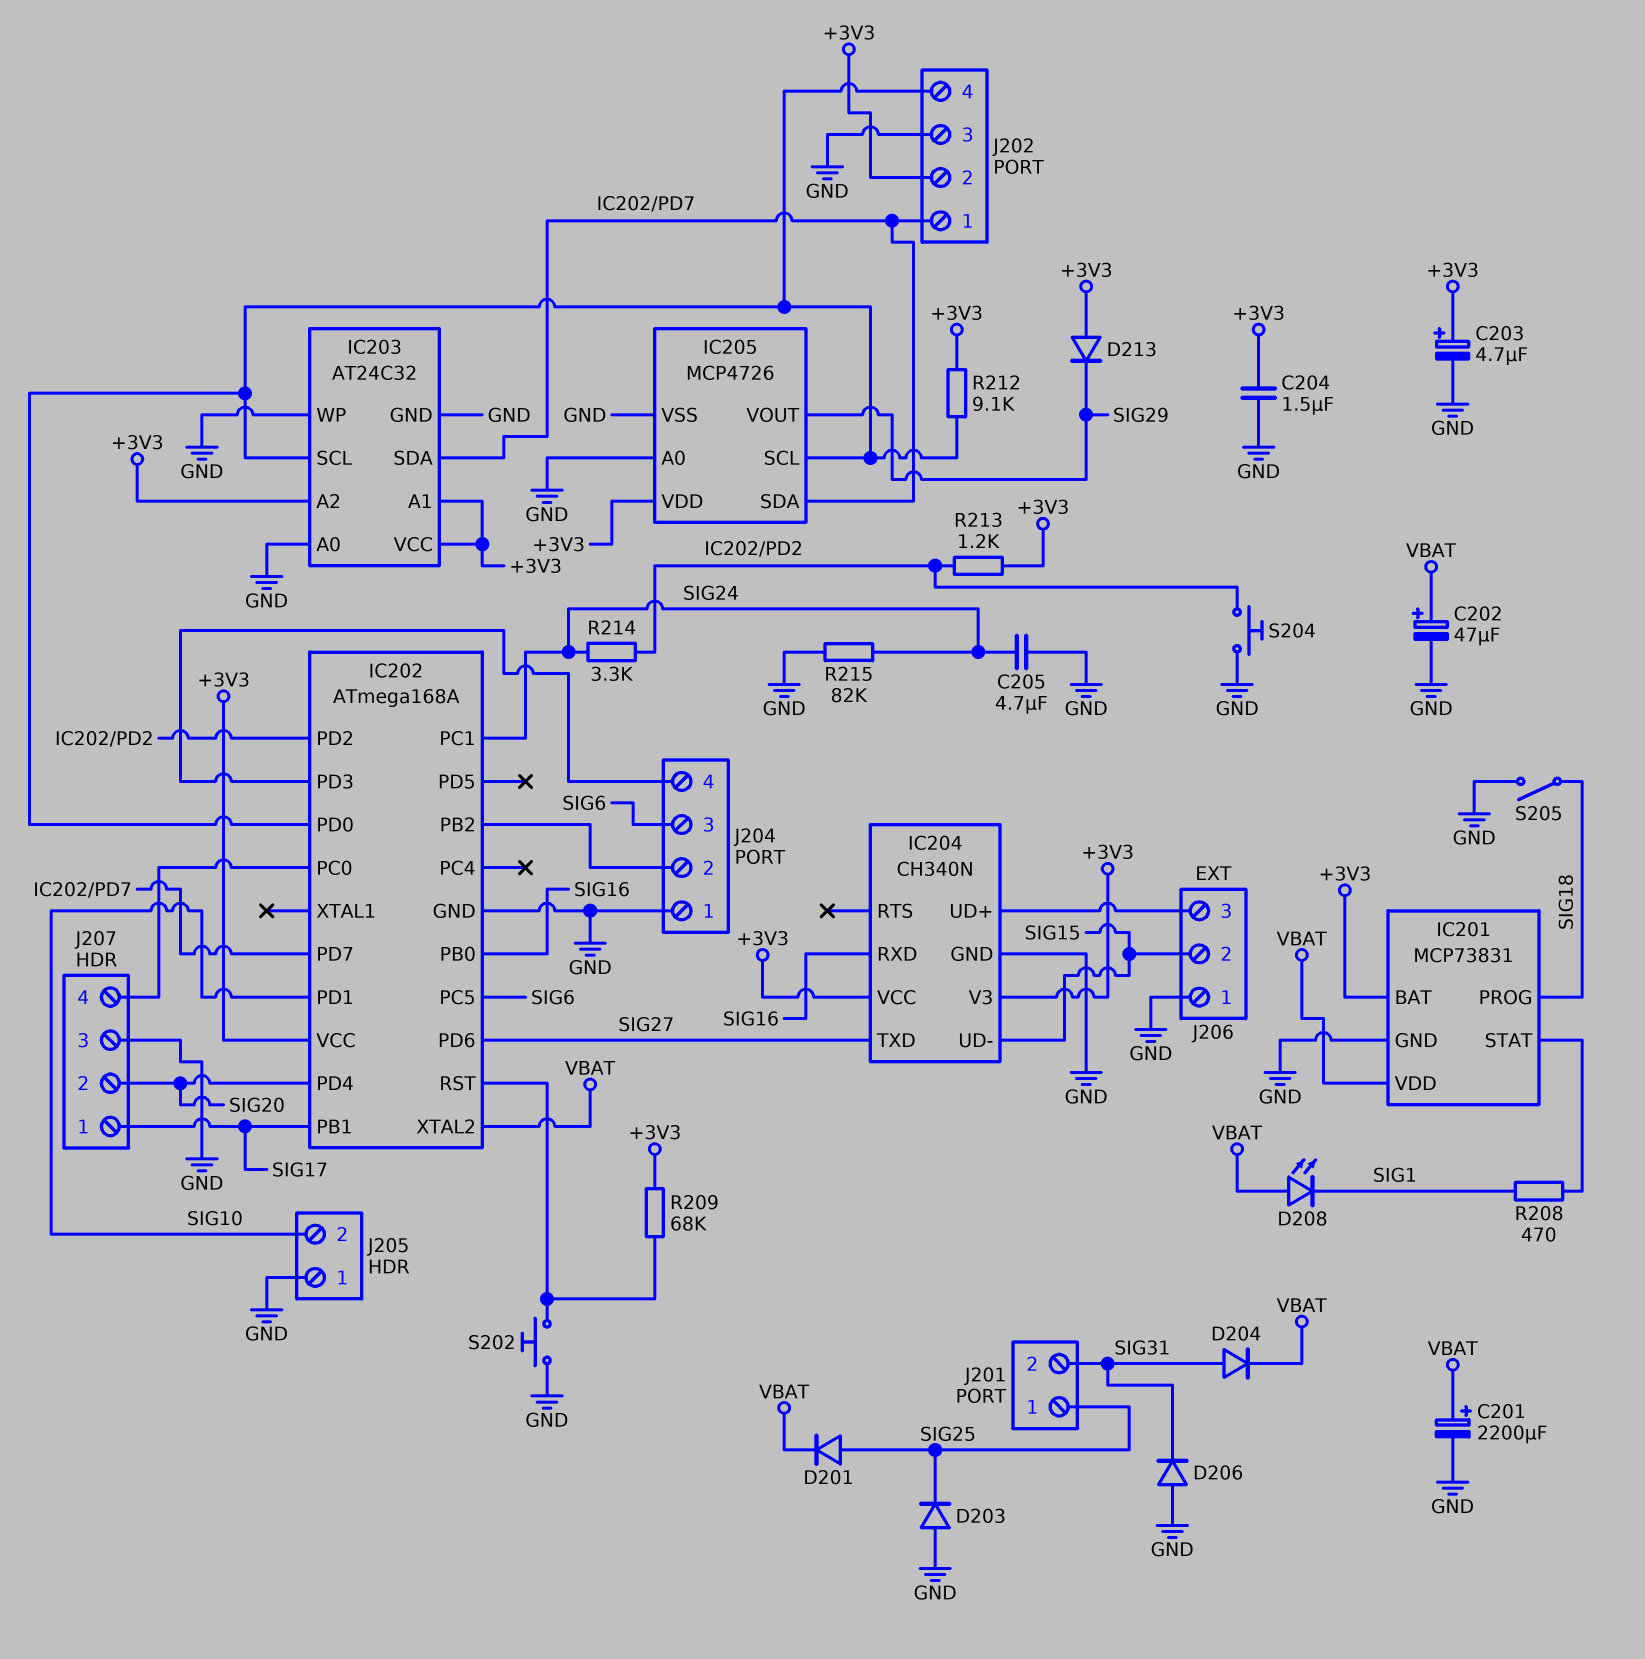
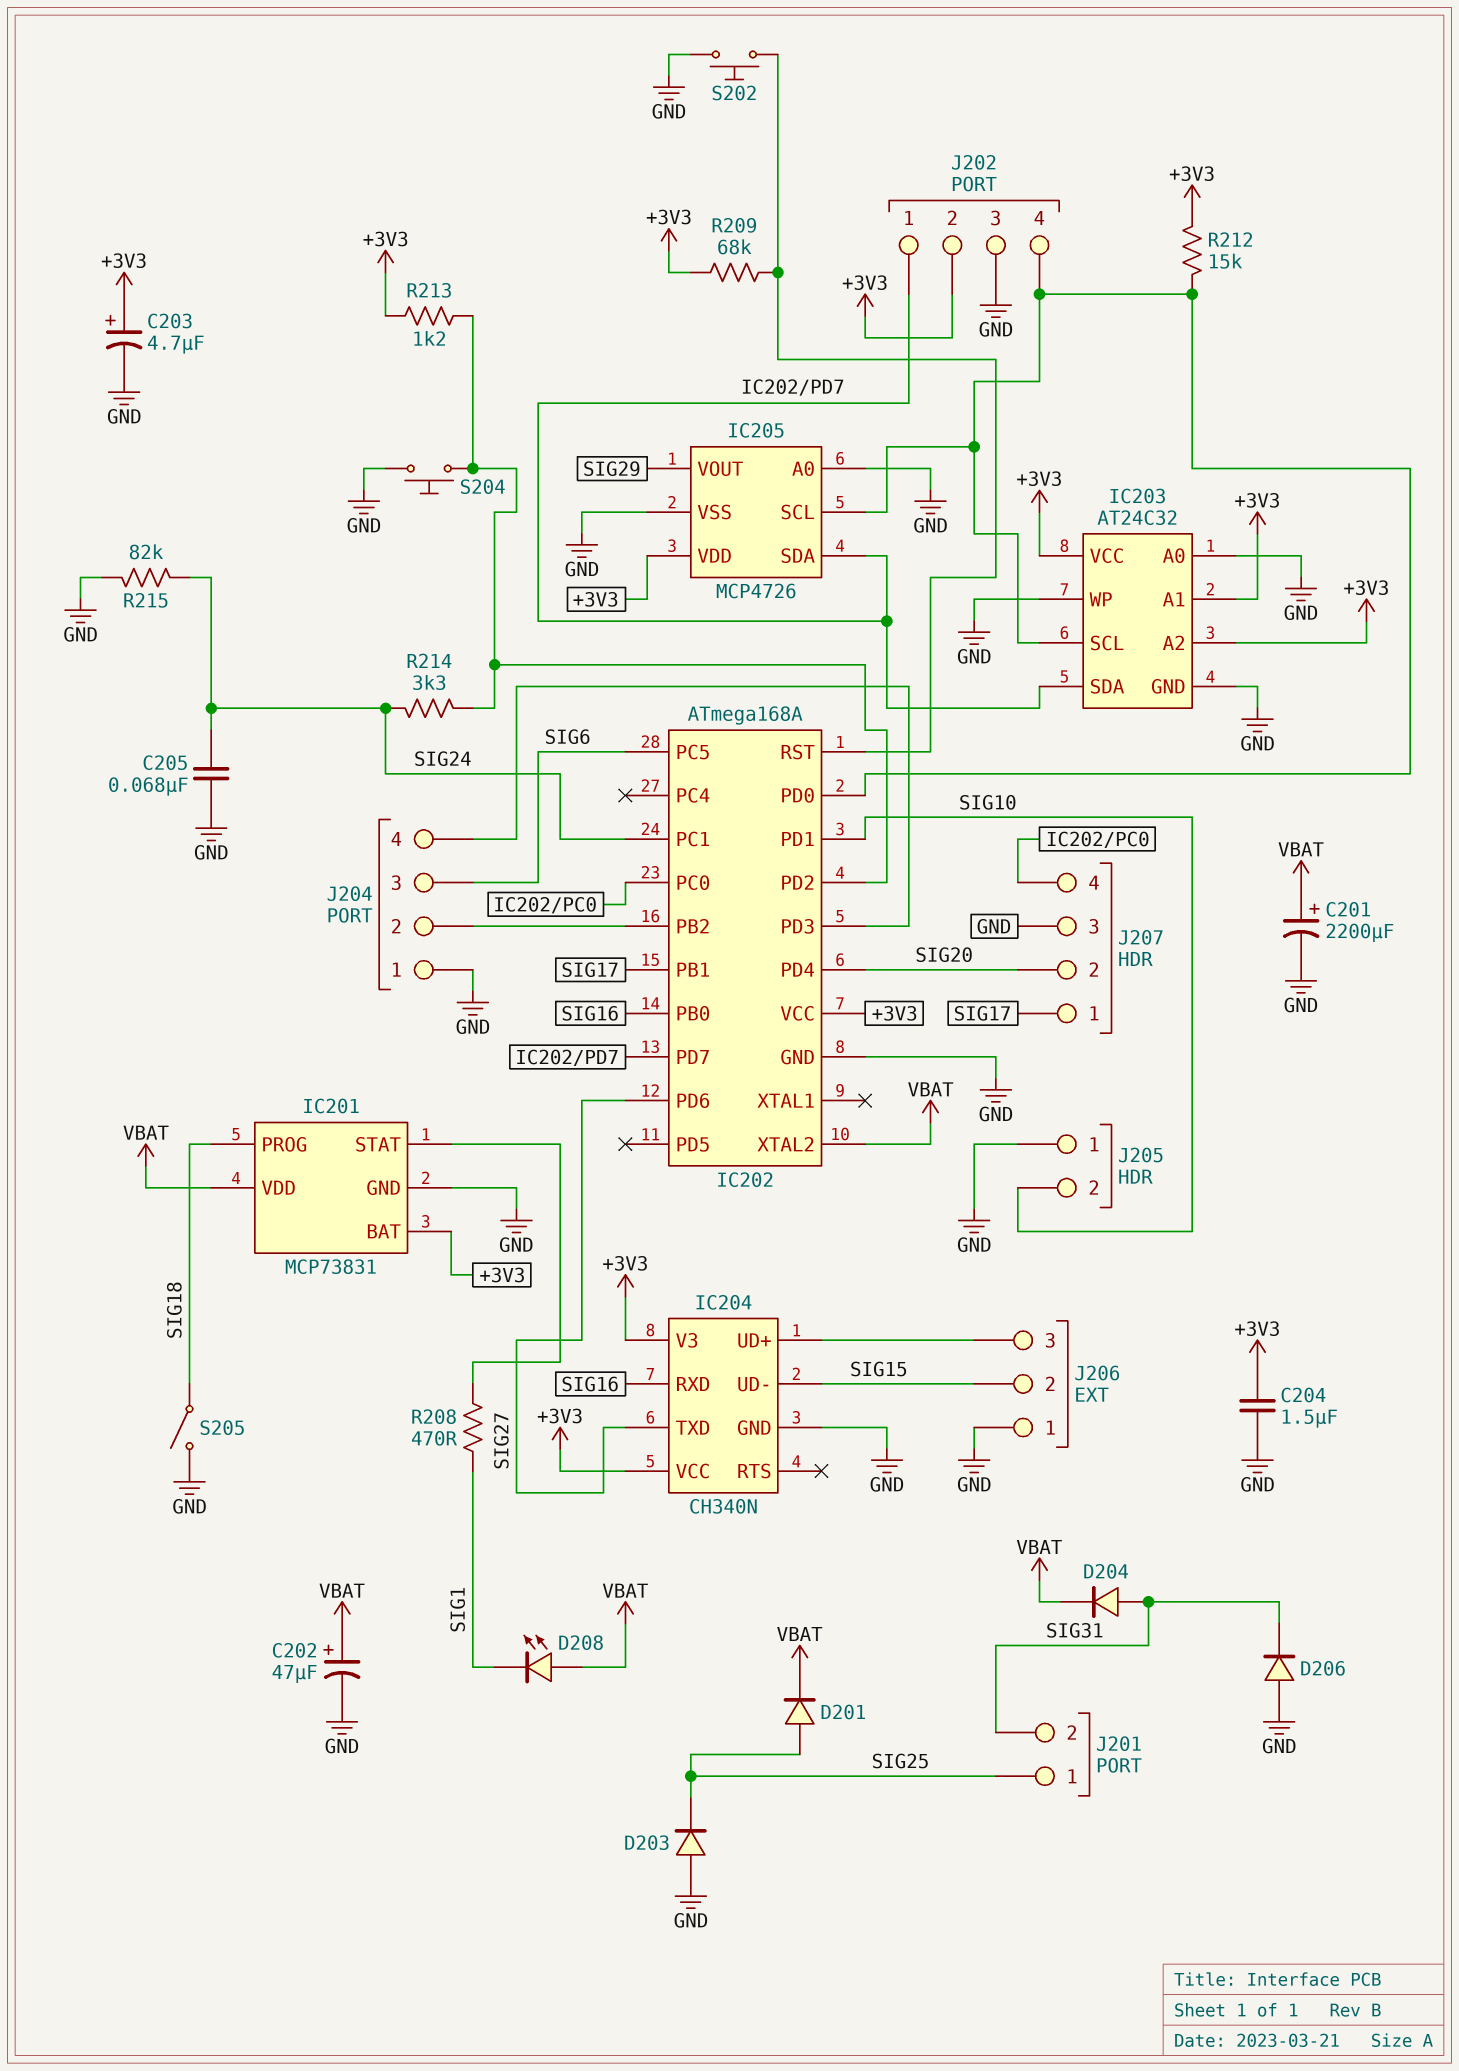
C205: 4.7uF (GND, SIG24) -> 68nF (GND, SIG24)
D213: diode (A +3V3, K SIG29) -> none
R212: 9.1k (+3V3, IC202/PD0) -> 15k (+3V3, IC202/PD0)

